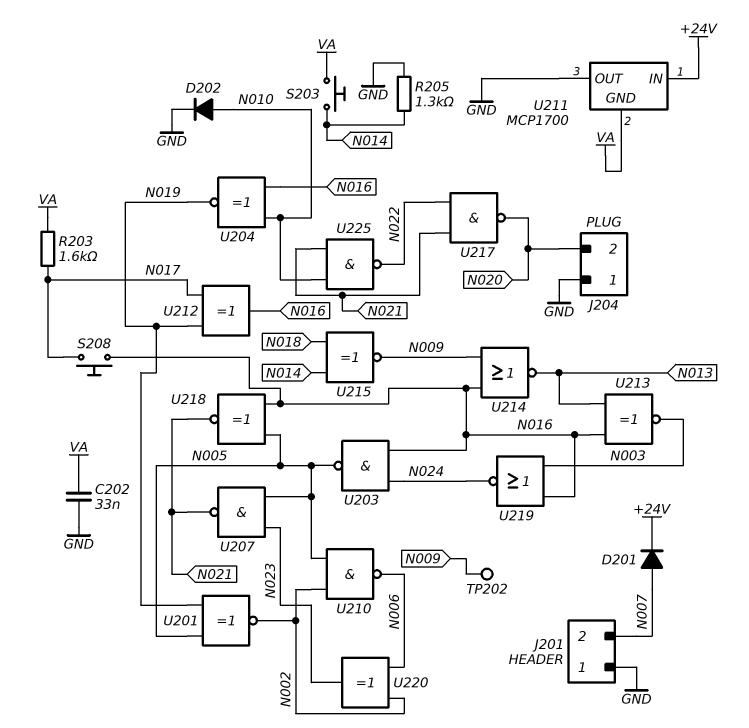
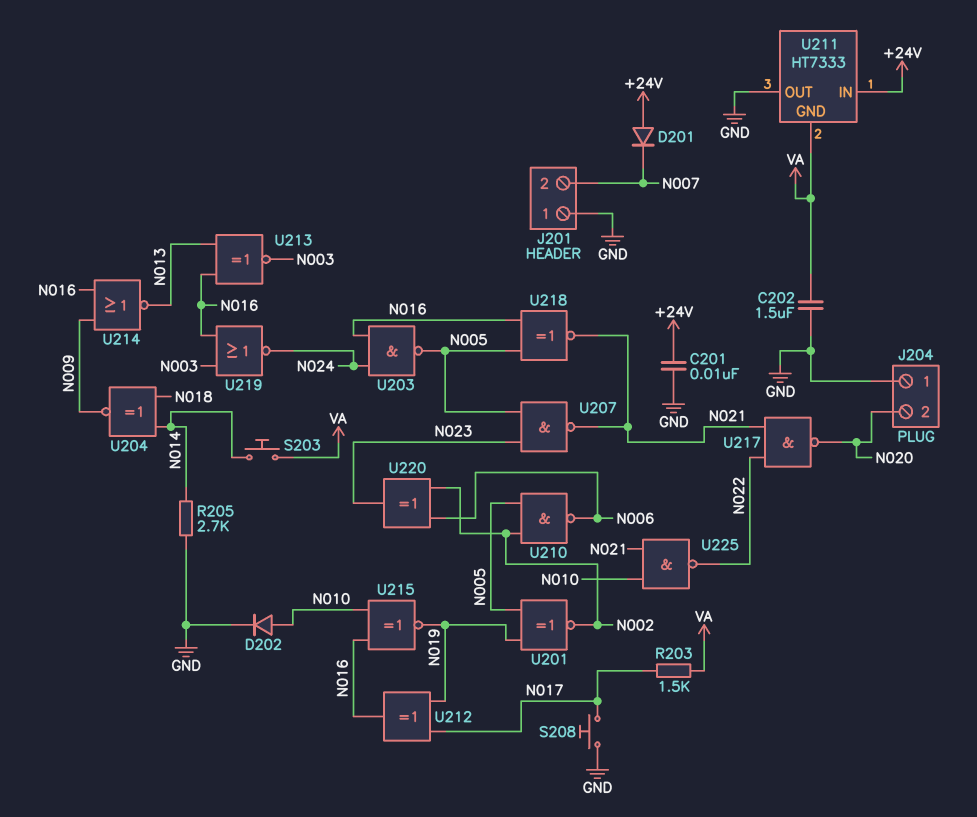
C201: none -> 10nF (+24V, GND)
C202: 33nF (GND, VA) -> 1.5uF (GND, VA)
D201: diode (A N007, K +24V) -> diode (A +24V, K N007)
R203: 1.6k (N017, VA) -> 1.5k (N017, VA)
R205: 1.3k (GND, N014) -> 2.7k (GND, N014)
S208: button (N016, N017) -> button (GND, N017)
TP202: test point (N009) -> none
U204: XNOR (in N010, in N016, out N019) -> XNOR (in N014, in N018, out N009)
U211: MCP1700 -> HT7333
U215: XNOR (in N014, in N018, out N009) -> XNOR (in N010, in N016, out N019)

